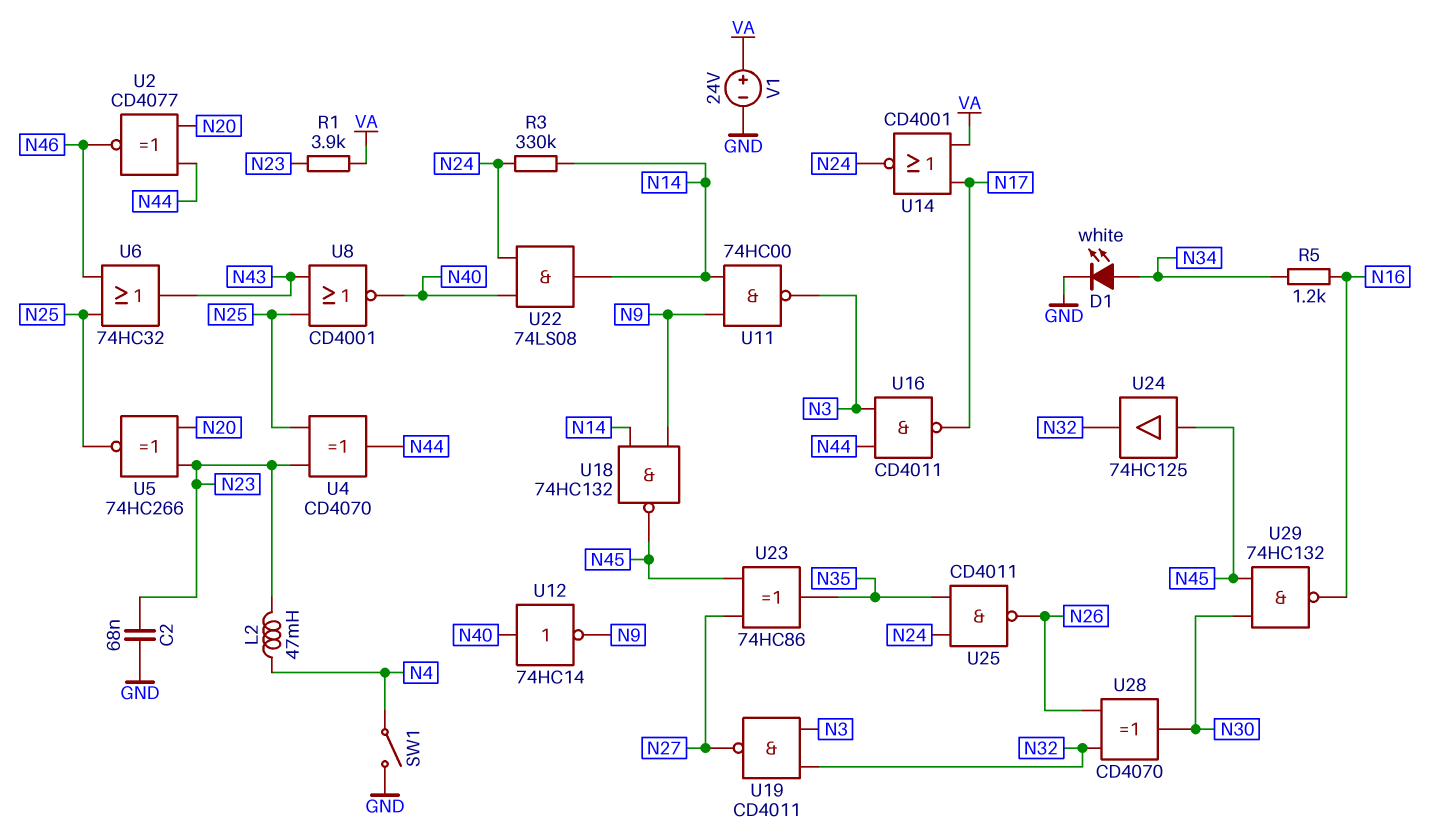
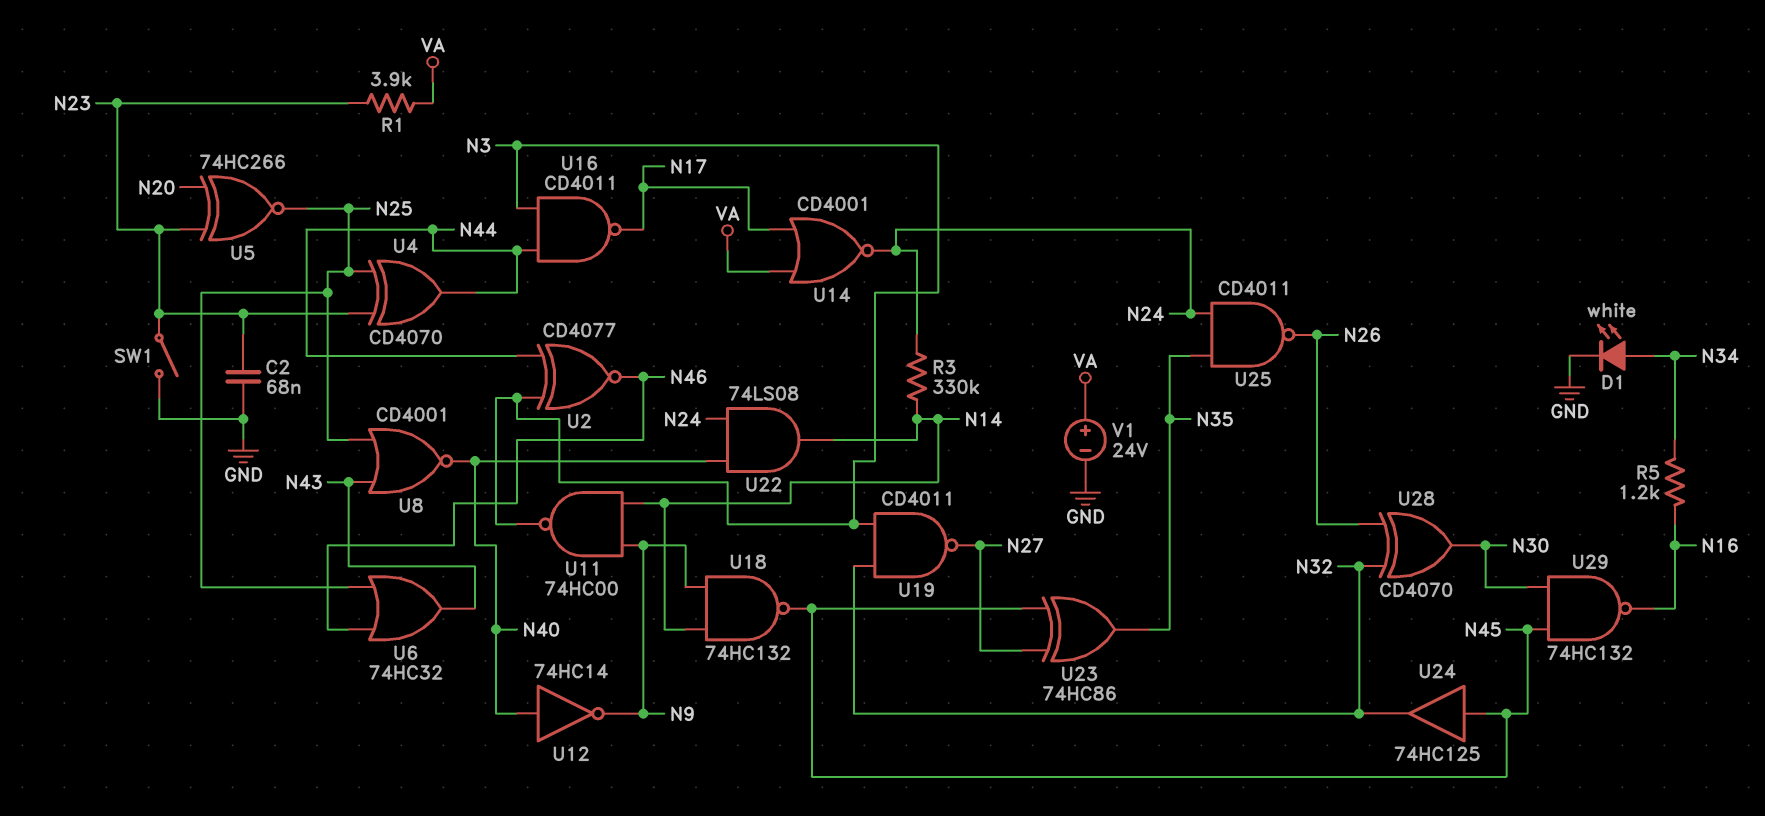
L2: 47mH (N4, N23) -> none
SW1: switch (GND, N4) -> switch (GND, N23)
U2: XNOR CD4077 (in N20, in N44, out N46) -> XNOR CD4077 (in N3, in N44, out N46)

